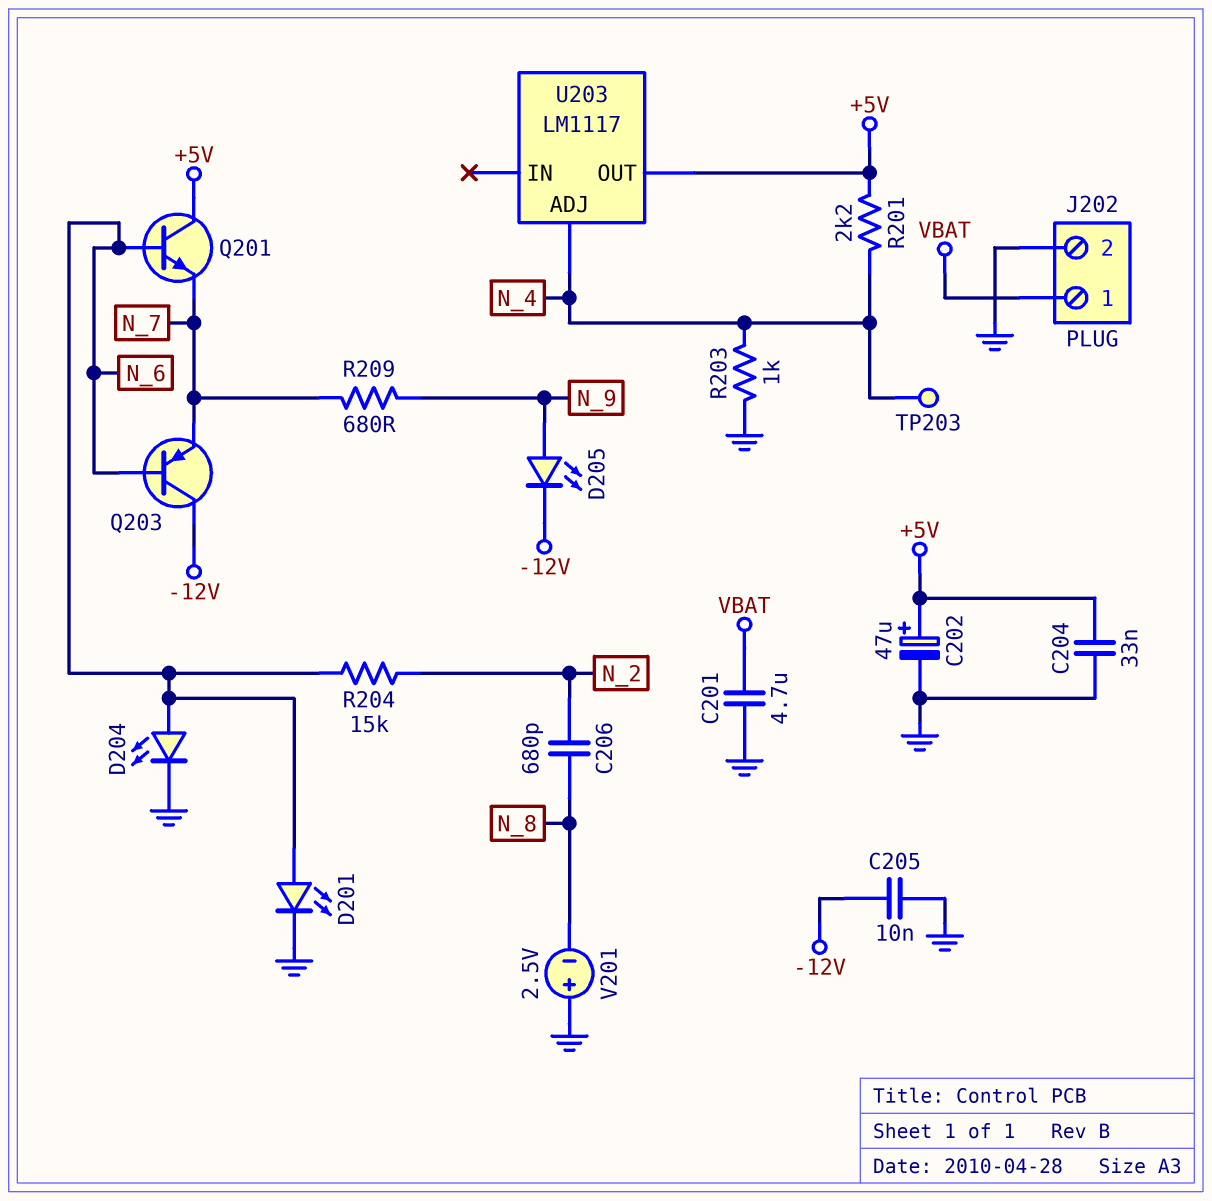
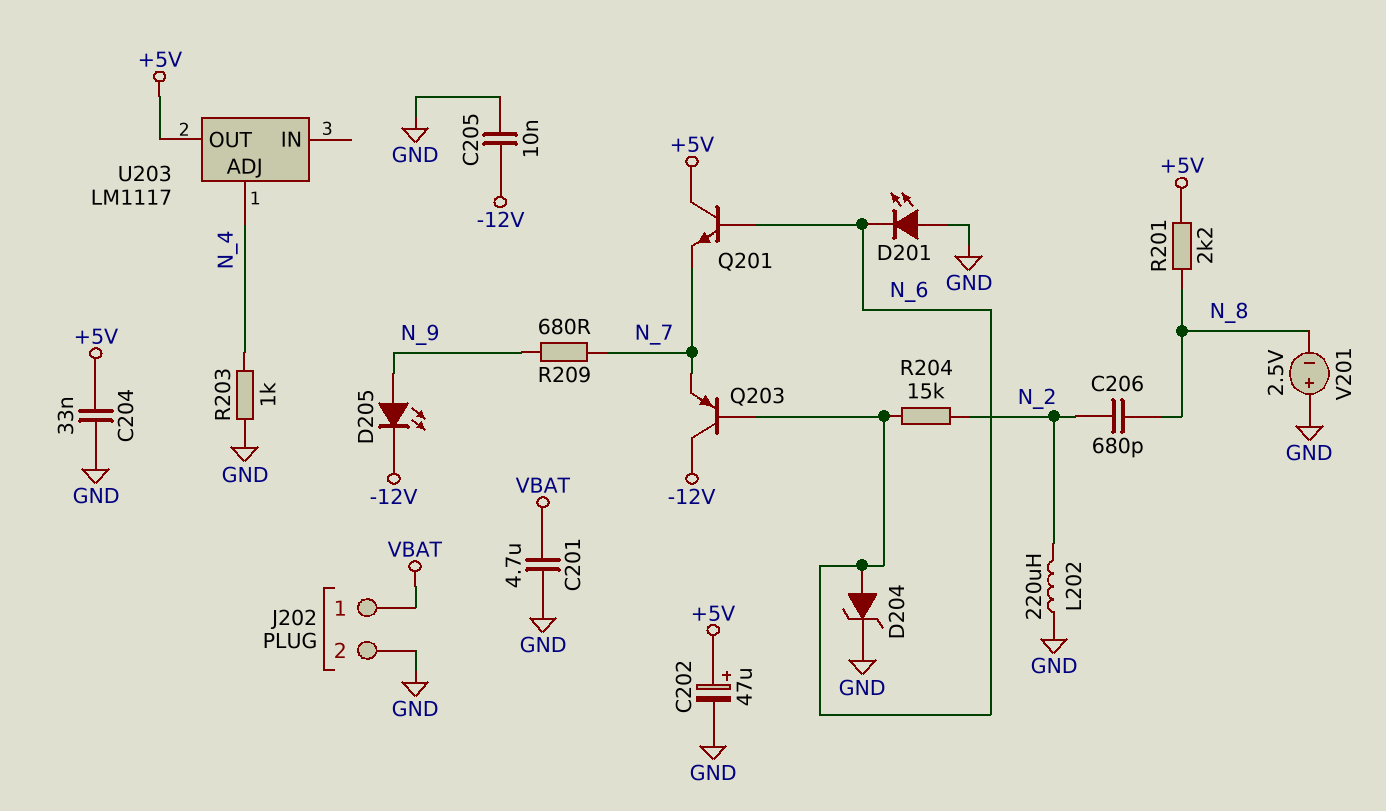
D201: LED (A N_6, K GND) -> LED (A GND, K N_6)
D204: LED (A N_6, K GND) -> zener (A N_6, K GND)
L202: none -> 220uH (GND, N_2)
R201: 2.2k (+5V, N_4) -> 2.2k (+5V, N_8)
TP203: test point (N_4) -> none

